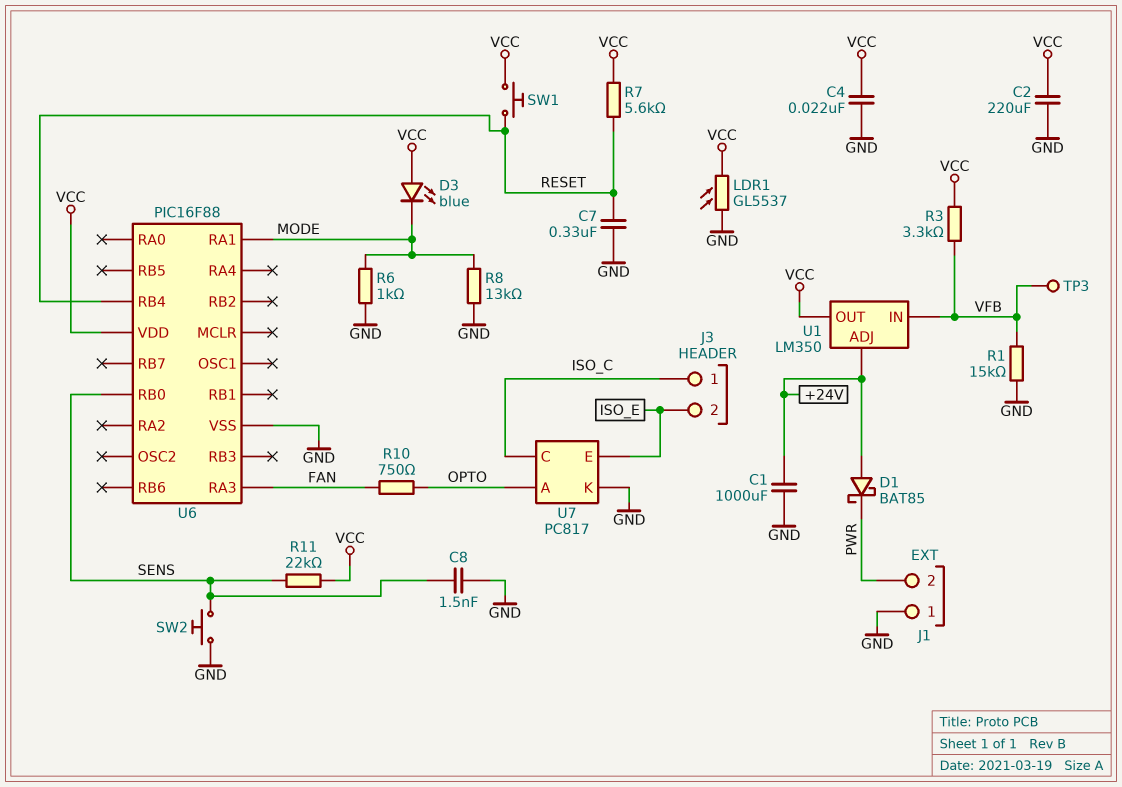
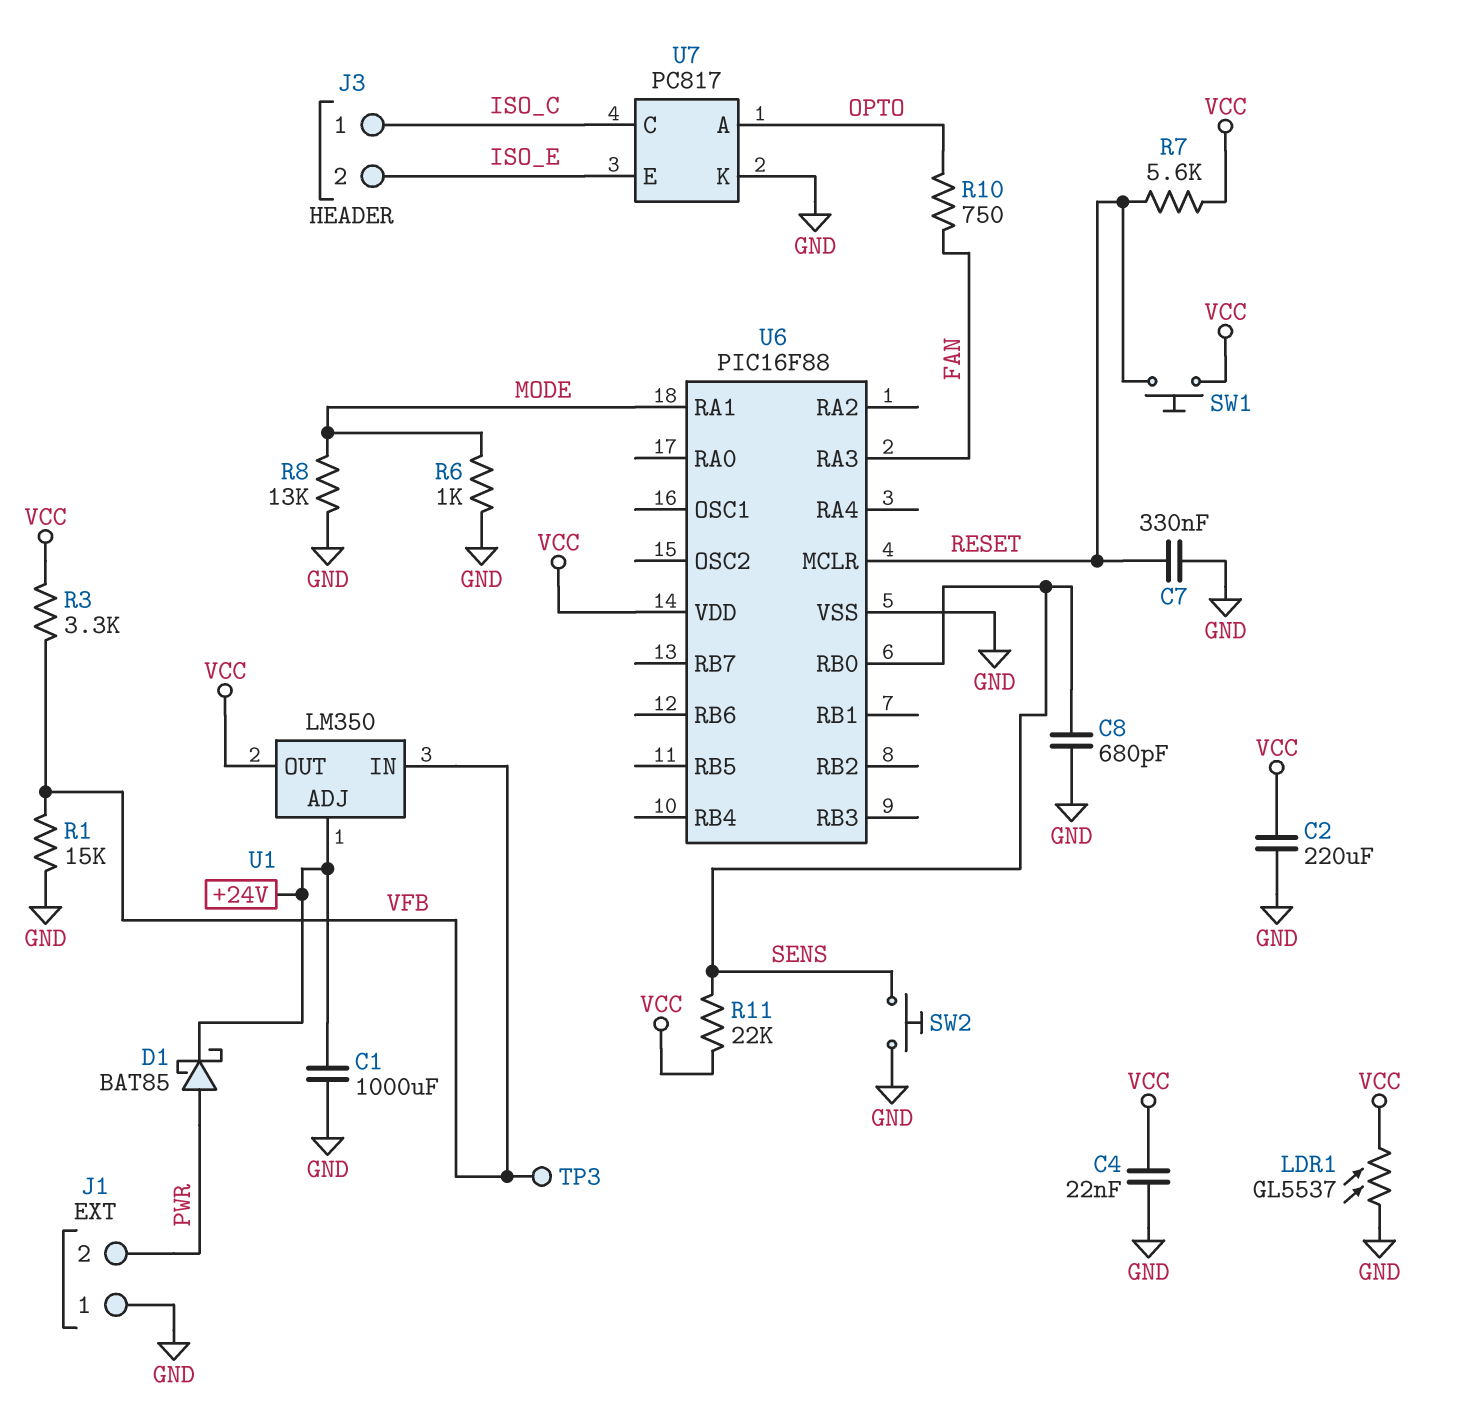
C8: 1.5nF (GND, SENS) -> 680pF (GND, SENS)
D1: schottky BAT85 (A +24V, K PWR) -> schottky BAT85 (A PWR, K +24V)
D3: LED blue (A VCC, K MODE) -> none
U6 pin MCLR: none -> RESET
U6 pin RB4: RESET -> none

